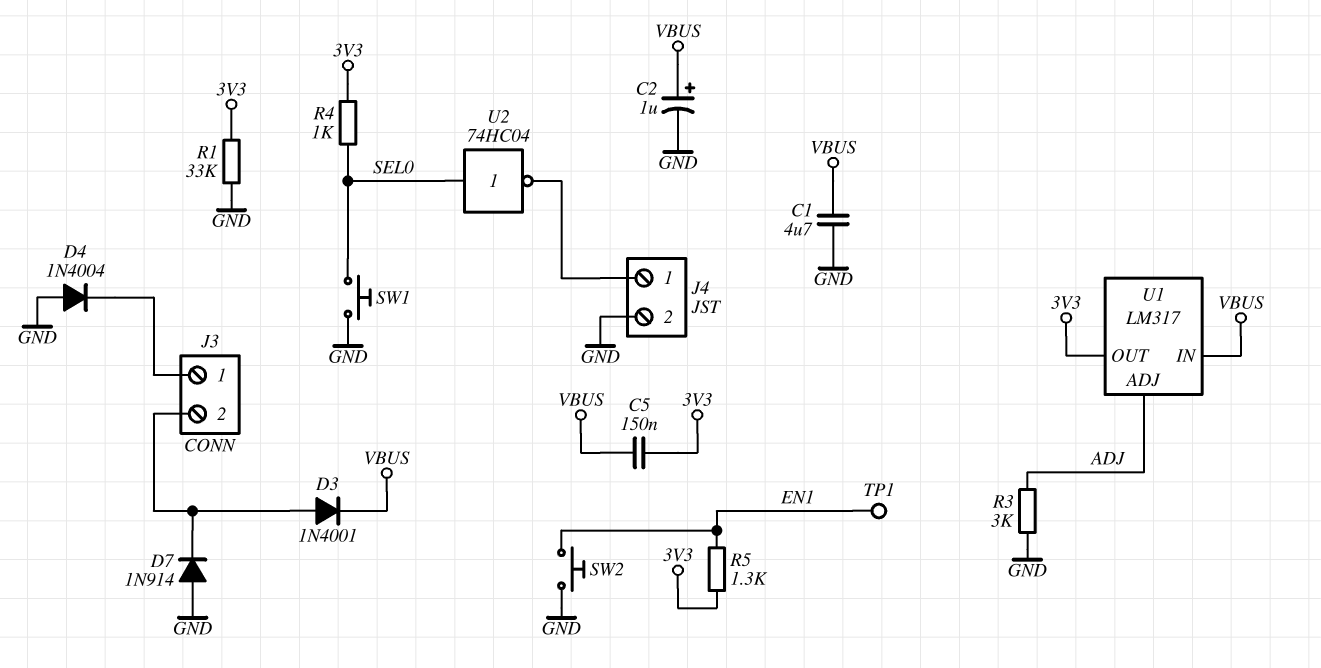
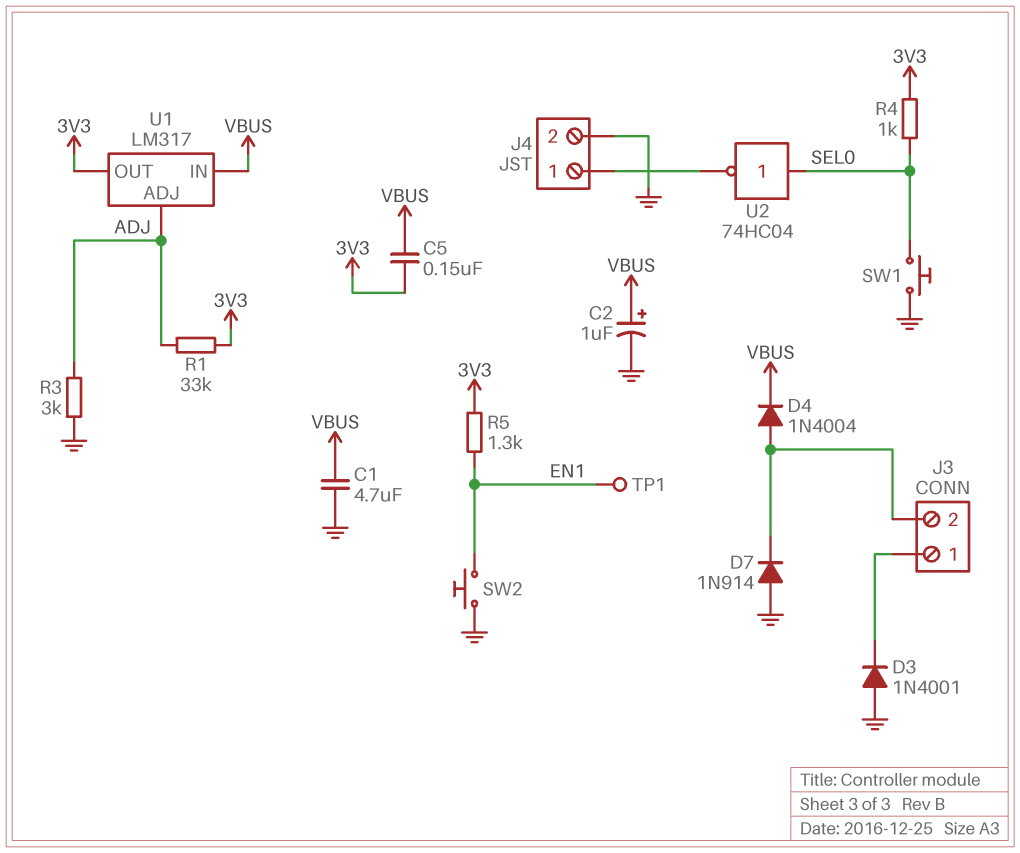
D3: diode 1N4001 (A J3/2, K VBUS) -> diode 1N4001 (A GND, K J3/1)
D4: diode 1N4004 (A GND, K J3/1) -> diode 1N4004 (A J3/2, K VBUS)
R1: 33k (3V3, GND) -> 33k (3V3, ADJ)

